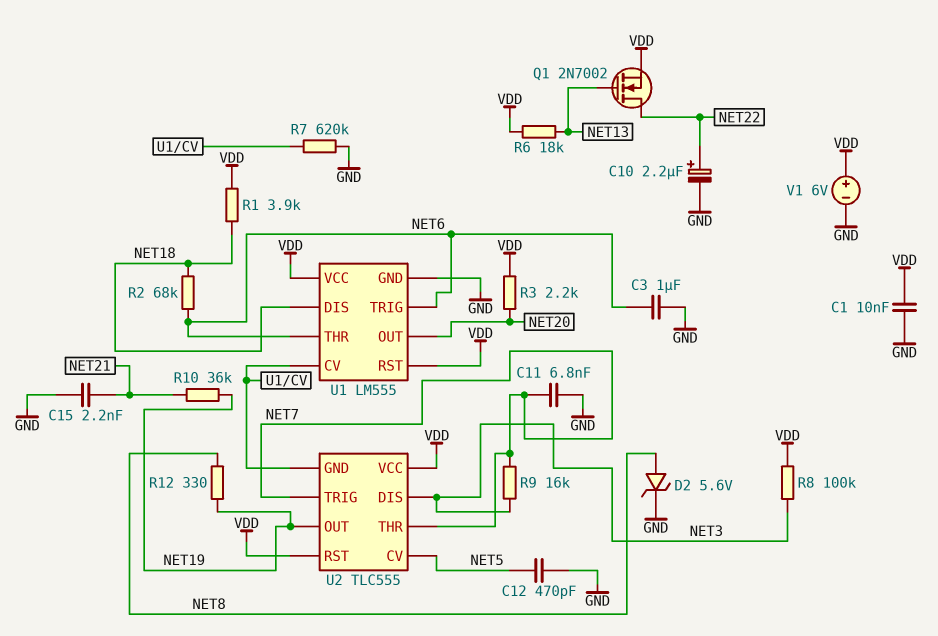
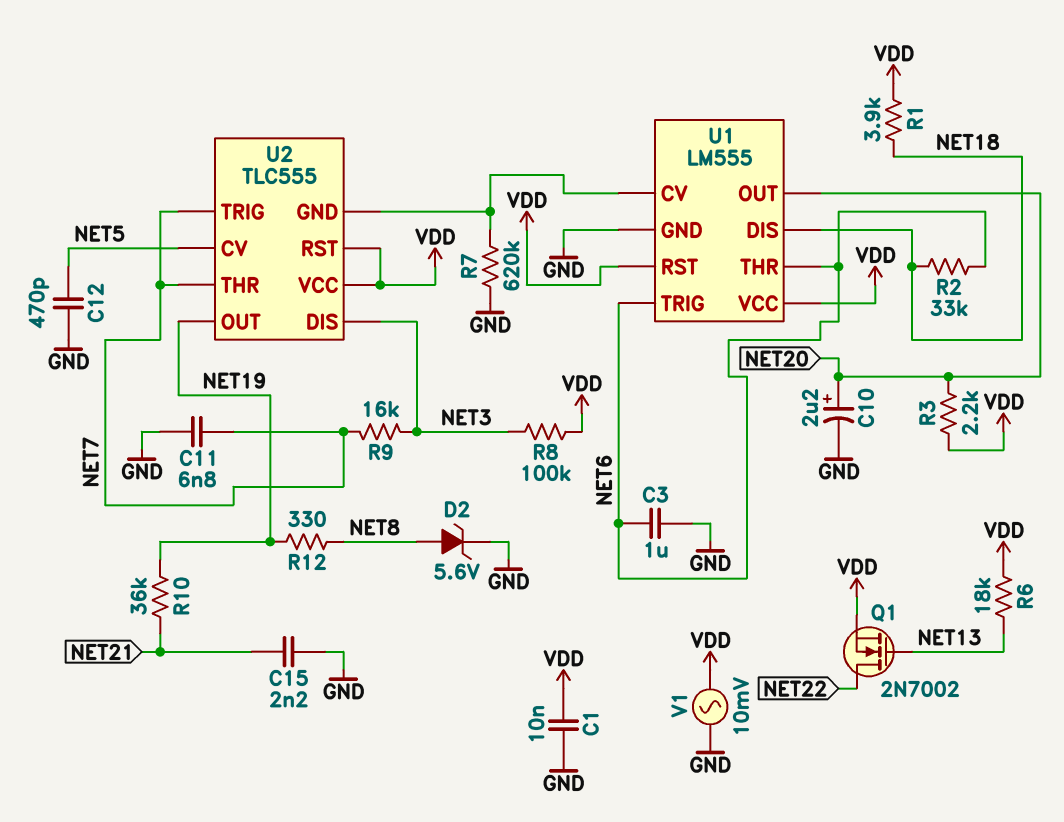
C10: 2.2uF (plus NET22, minus GND) -> 2.2uF (plus NET20, minus GND)
R2: 68k (NET6, NET18) -> 33k (NET6, NET18)
V1: 6V (plus VDD, minus GND) -> AC 10mV (GND, VDD)

